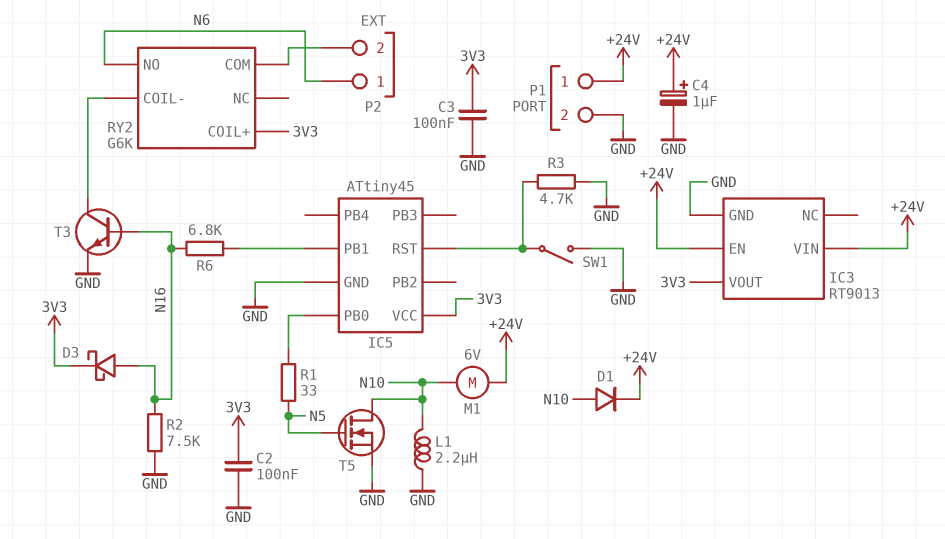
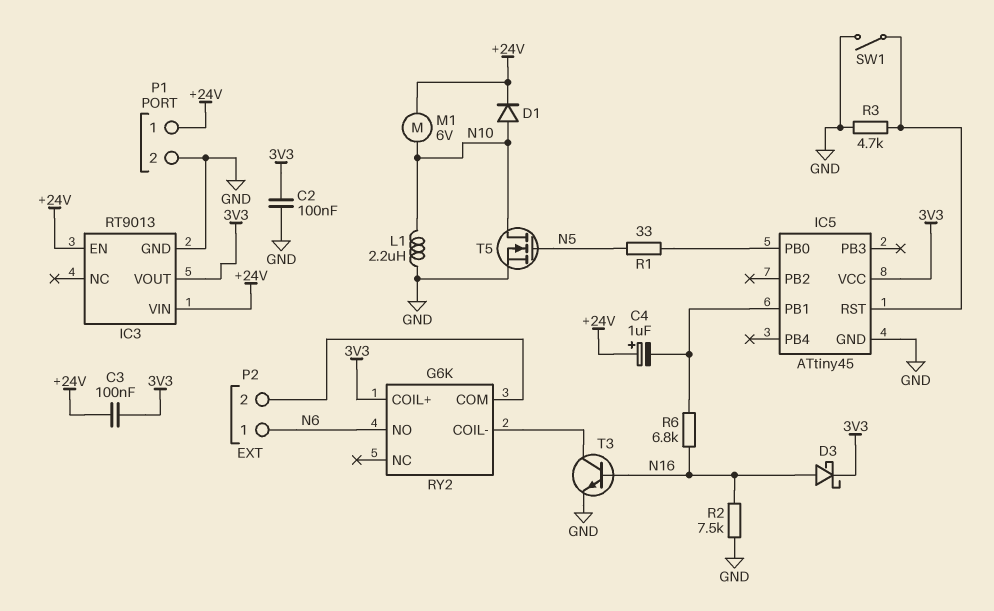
C3: 100nF (3V3, GND) -> 100nF (+24V, 3V3)
C4: 1uF (plus +24V, minus GND) -> 1uF (plus +24V, minus IC5/PB1)

